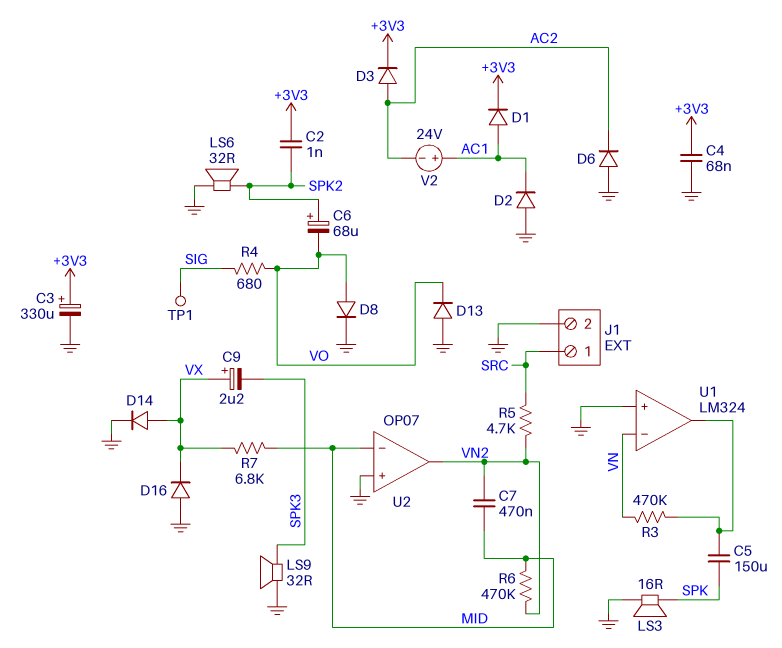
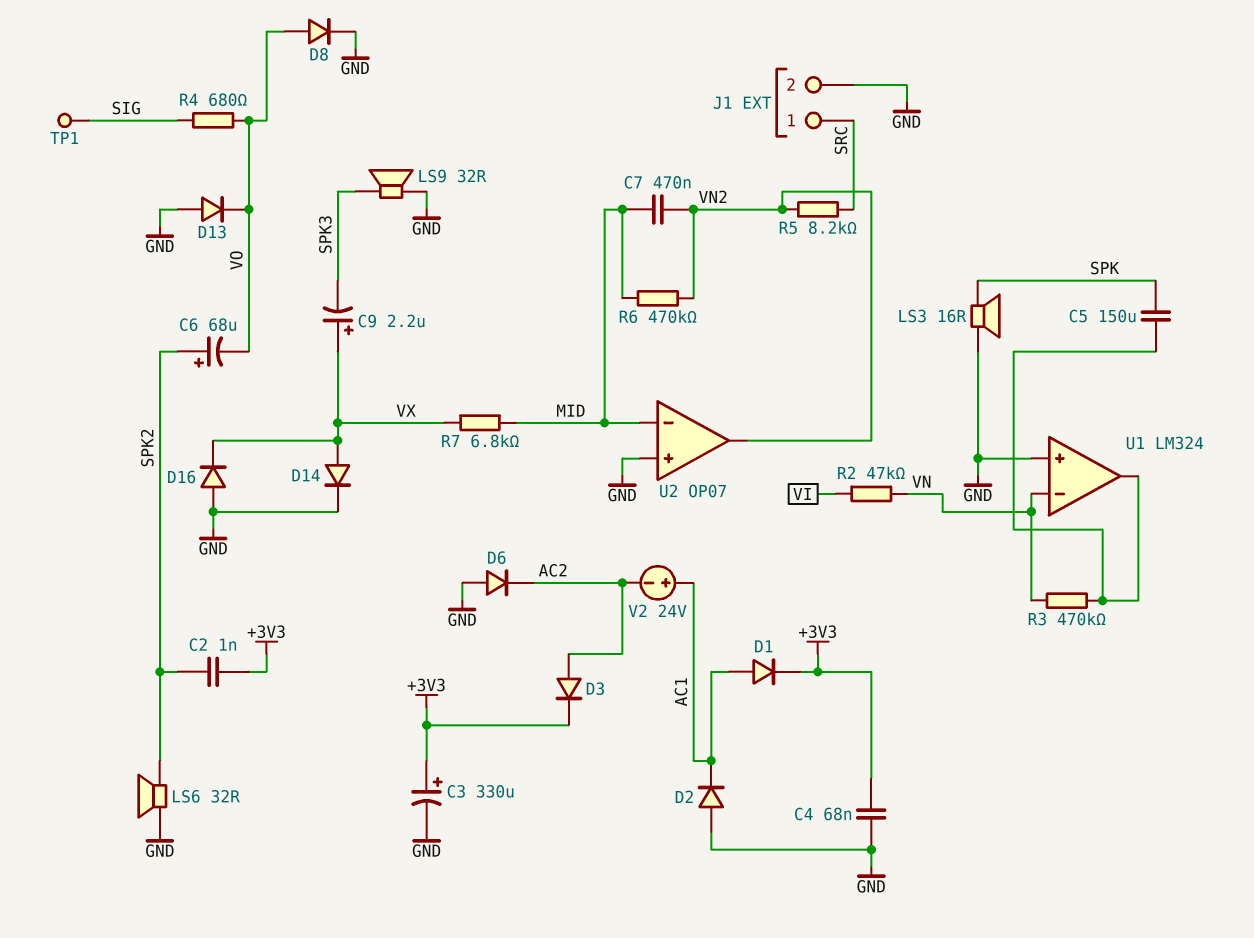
R2: none -> 47k (VI, VN)
R5: 4.7k (SRC, VN2) -> 8.2k (SRC, VN2)

